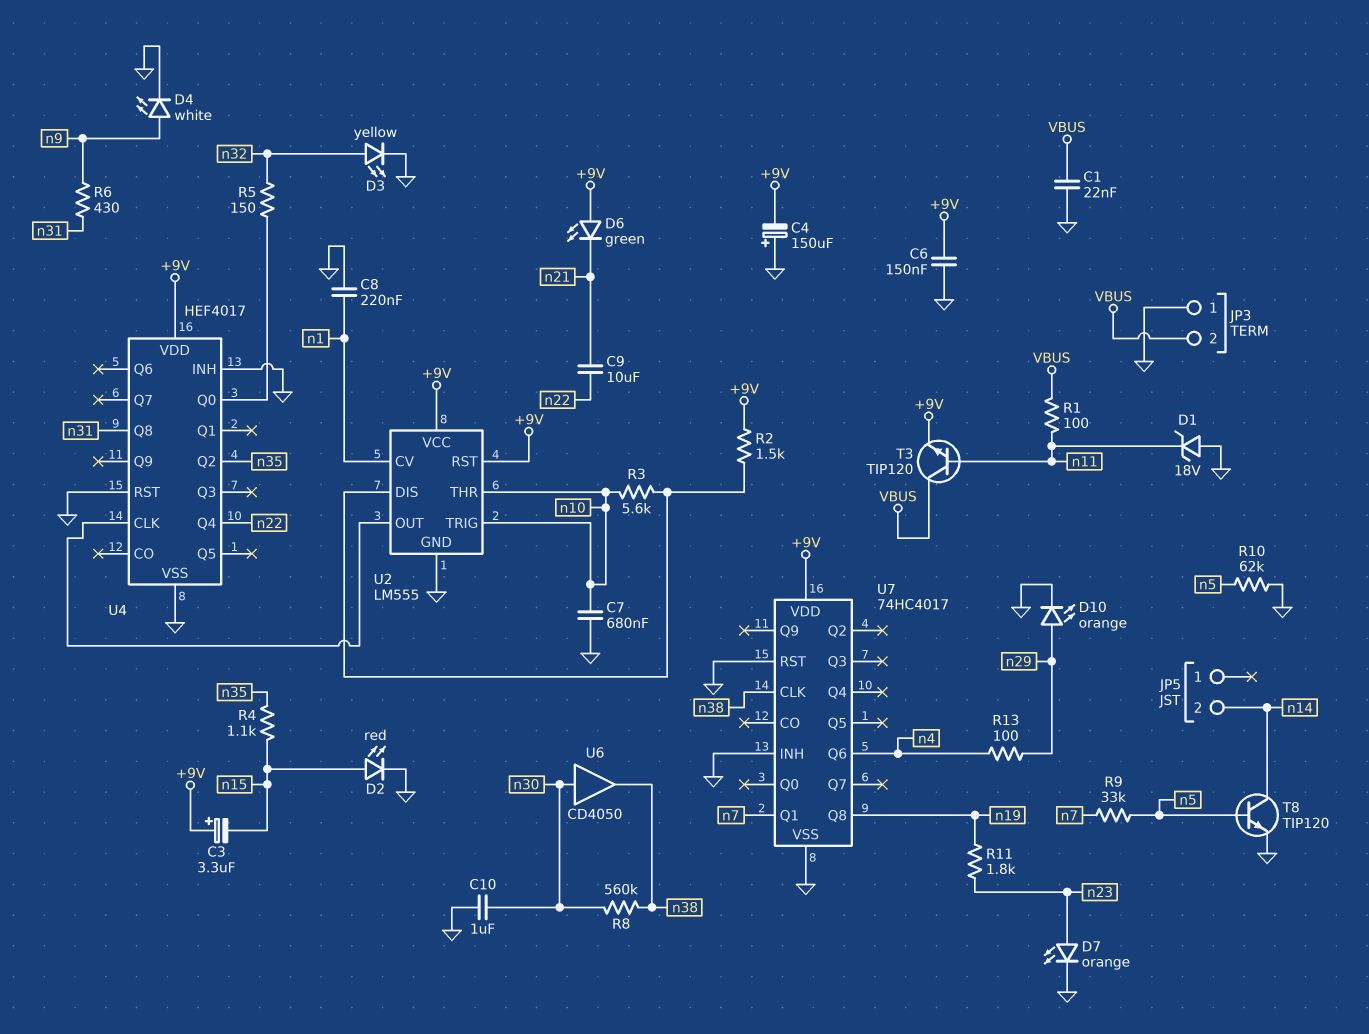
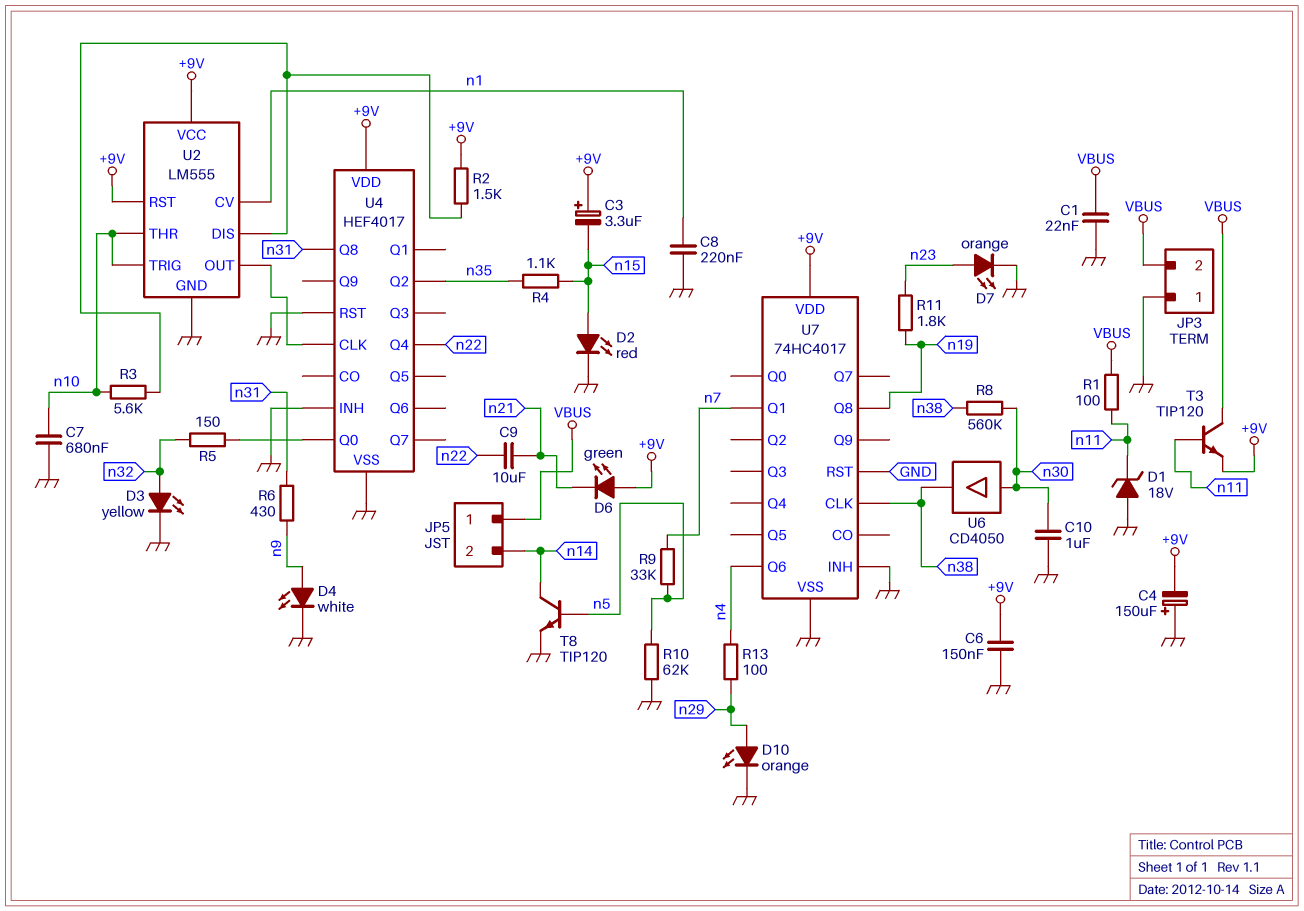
JP5 pin 1: none -> VBUS

